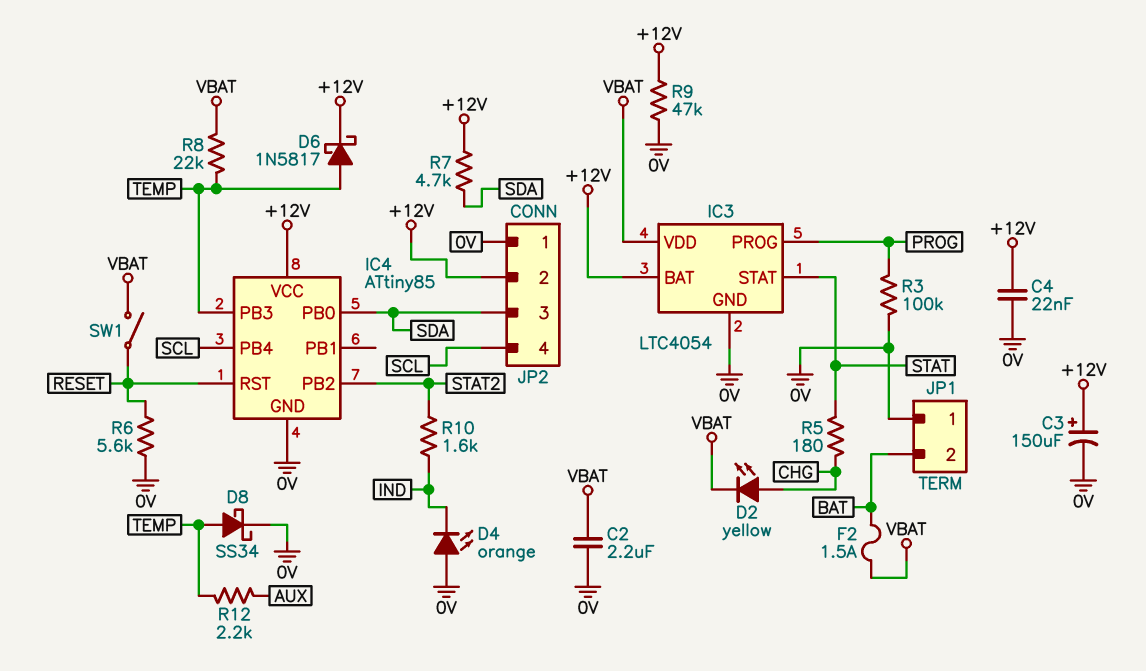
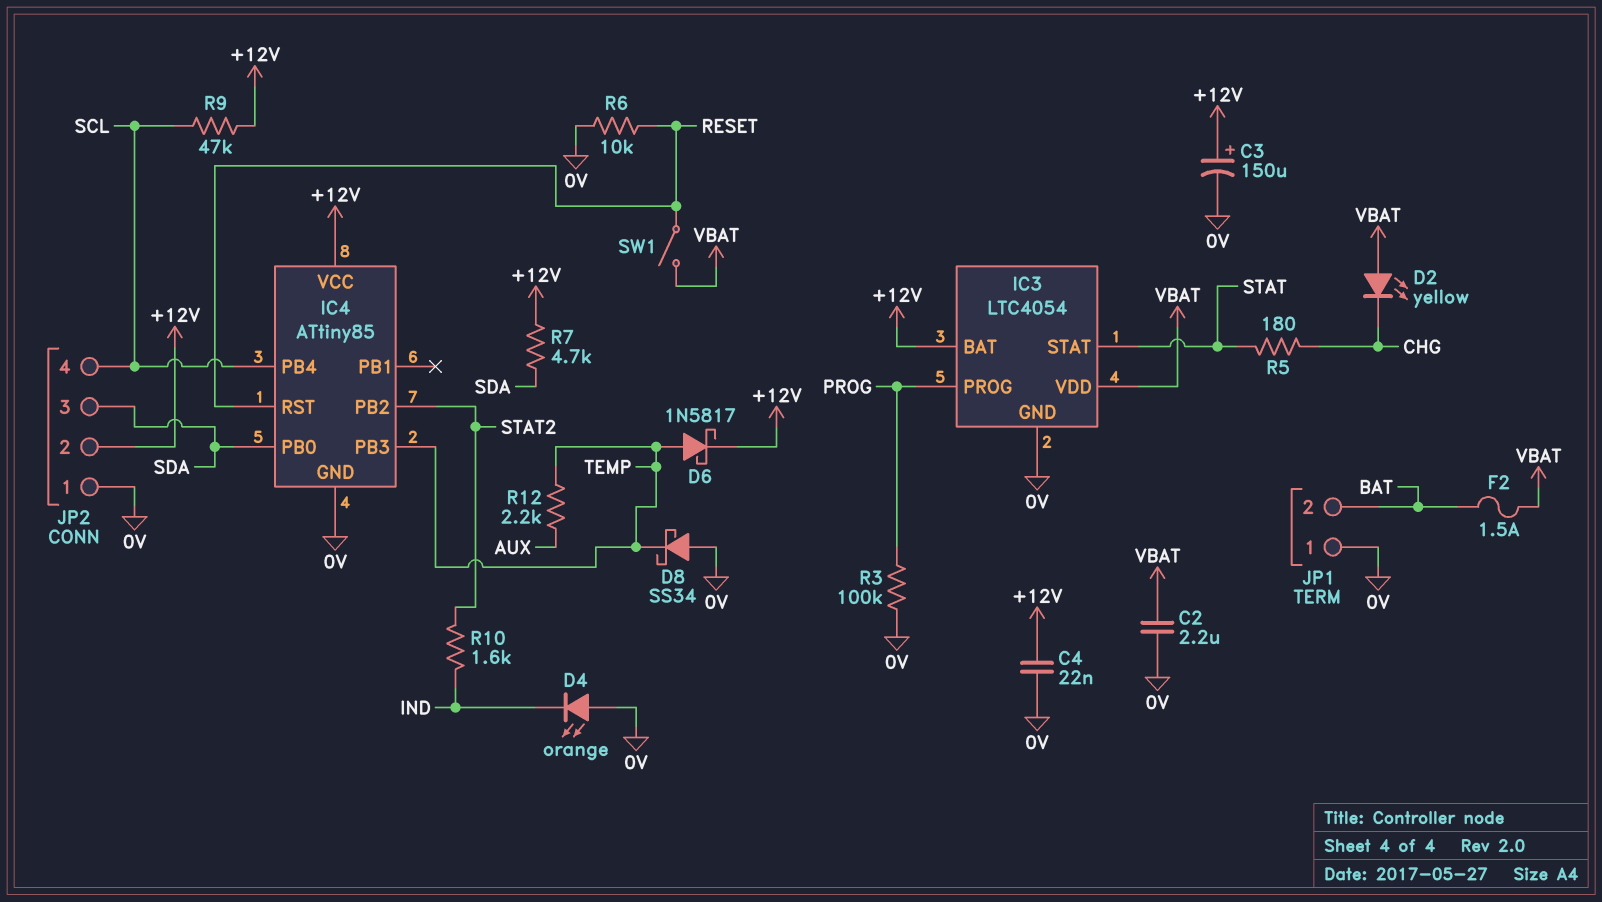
D2: LED yellow (A CHG, K VBAT) -> LED yellow (A VBAT, K CHG)
D8: schottky SS34 (A TEMP, K 0V) -> schottky SS34 (A 0V, K TEMP)
R6: 5.6k (0V, RESET) -> 10k (0V, RESET)
R8: 22k (TEMP, VBAT) -> none
R9: 47k (+12V, 0V) -> 47k (+12V, SCL)

